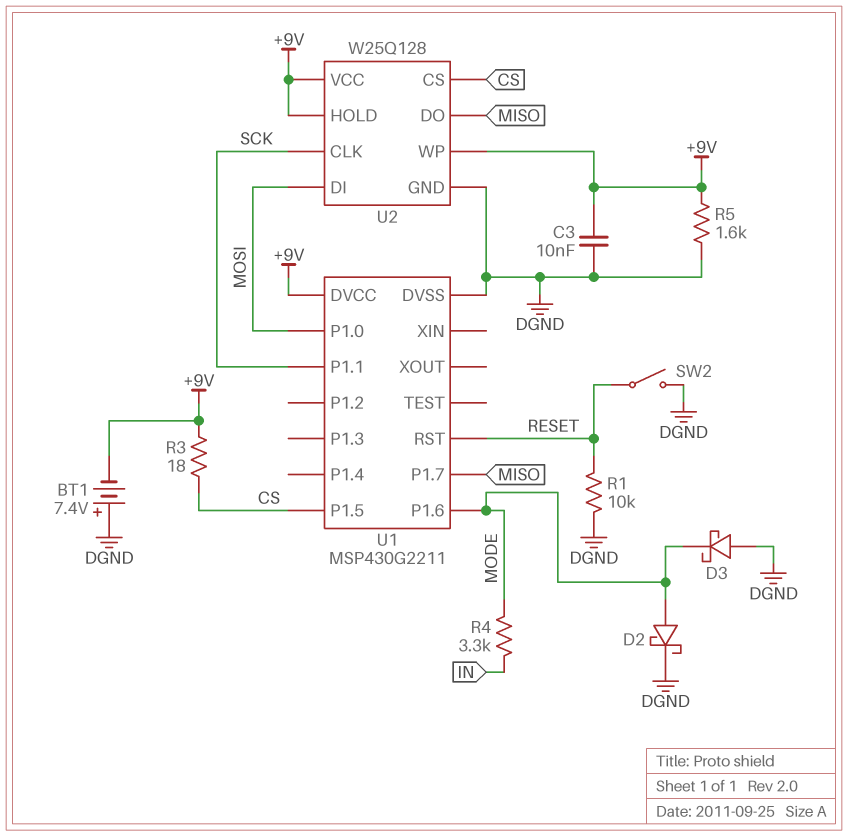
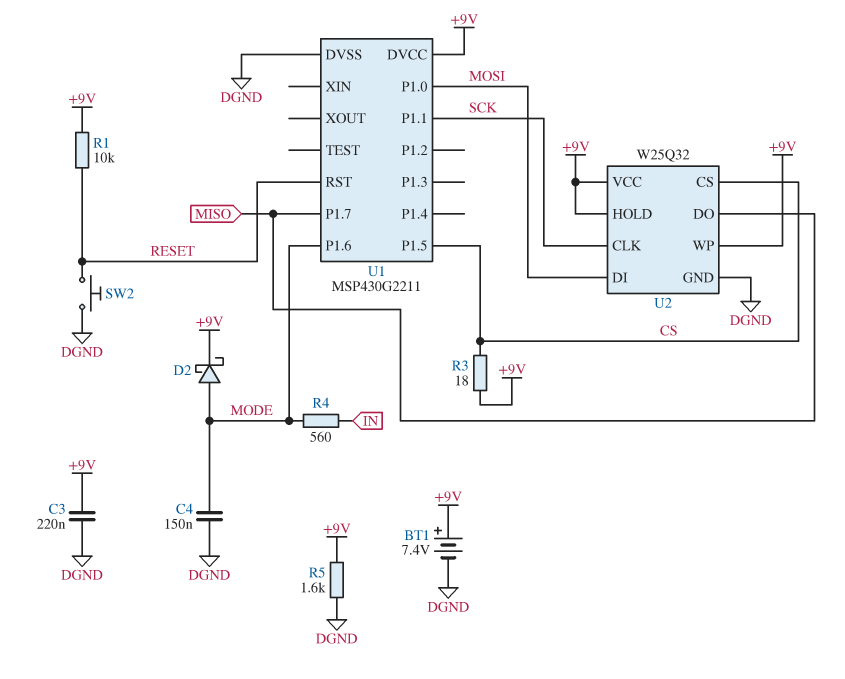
BT1: 7.4V (plus DGND, minus +9V) -> 7.4V (plus +9V, minus DGND)
C3: 10nF (+9V, DGND) -> 220nF (+9V, DGND)
C4: none -> 150nF (DGND, MODE)
D2: schottky (A MODE, K DGND) -> schottky (A MODE, K +9V)
D3: schottky (A DGND, K MODE) -> none
R1: 10k (DGND, RESET) -> 10k (+9V, RESET)
R4: 3.3k (IN, MODE) -> 560 (IN, MODE)
SW2: switch (DGND, RESET) -> button (DGND, RESET)
U2: W25Q128 -> W25Q32

